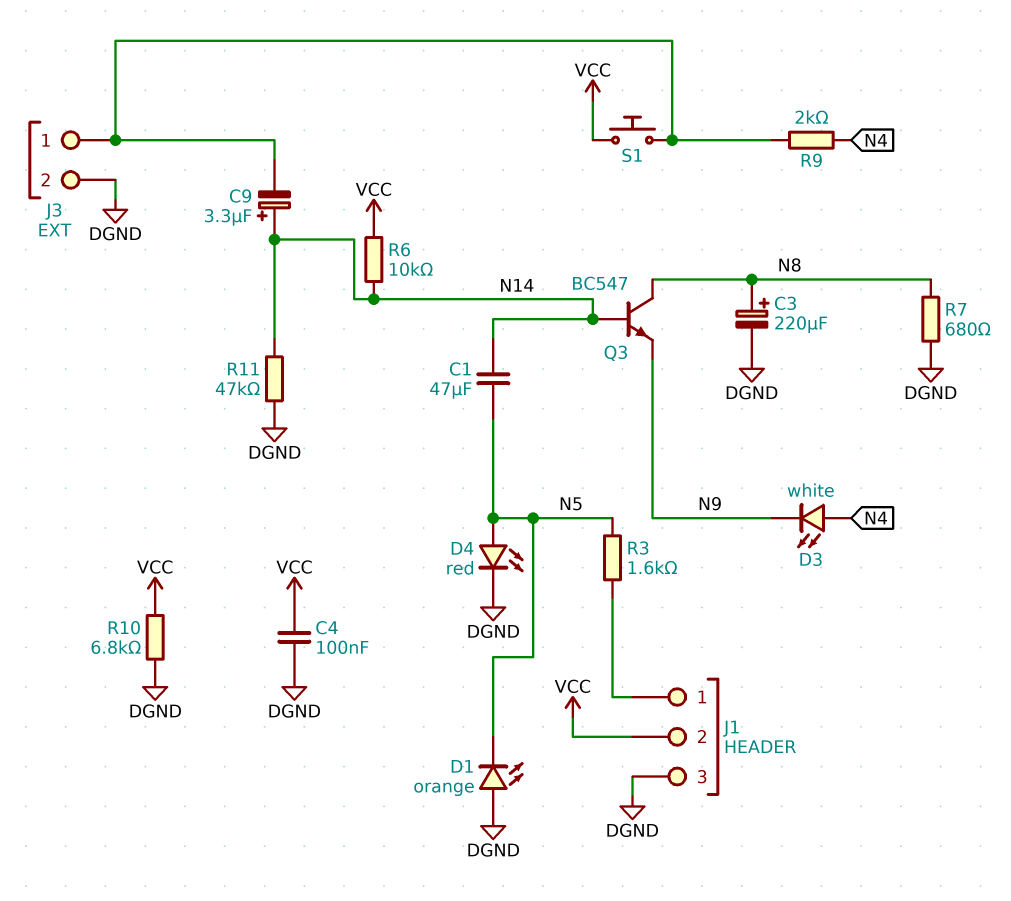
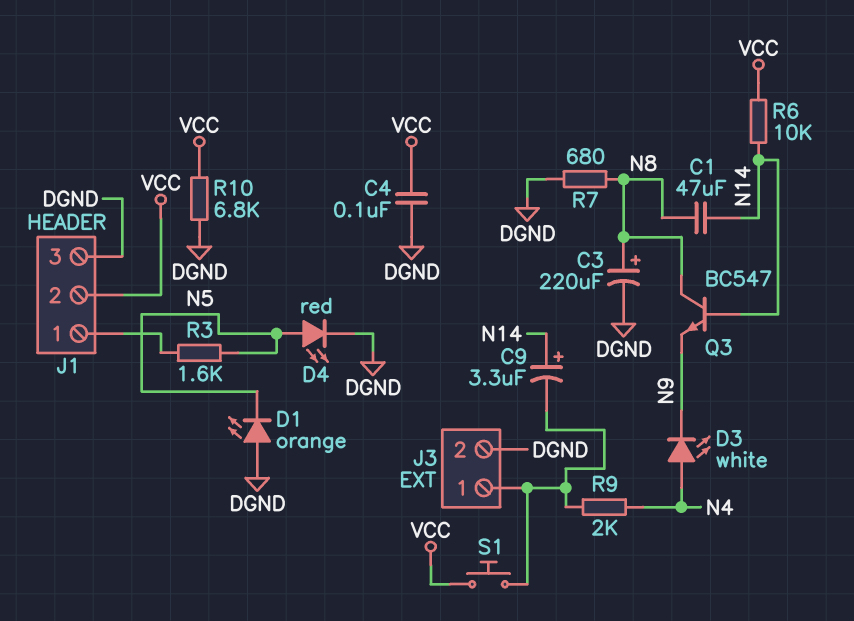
C1: 47uF (N5, N14) -> 47uF (N8, N14)
R11: 47k (DGND, N14) -> none

